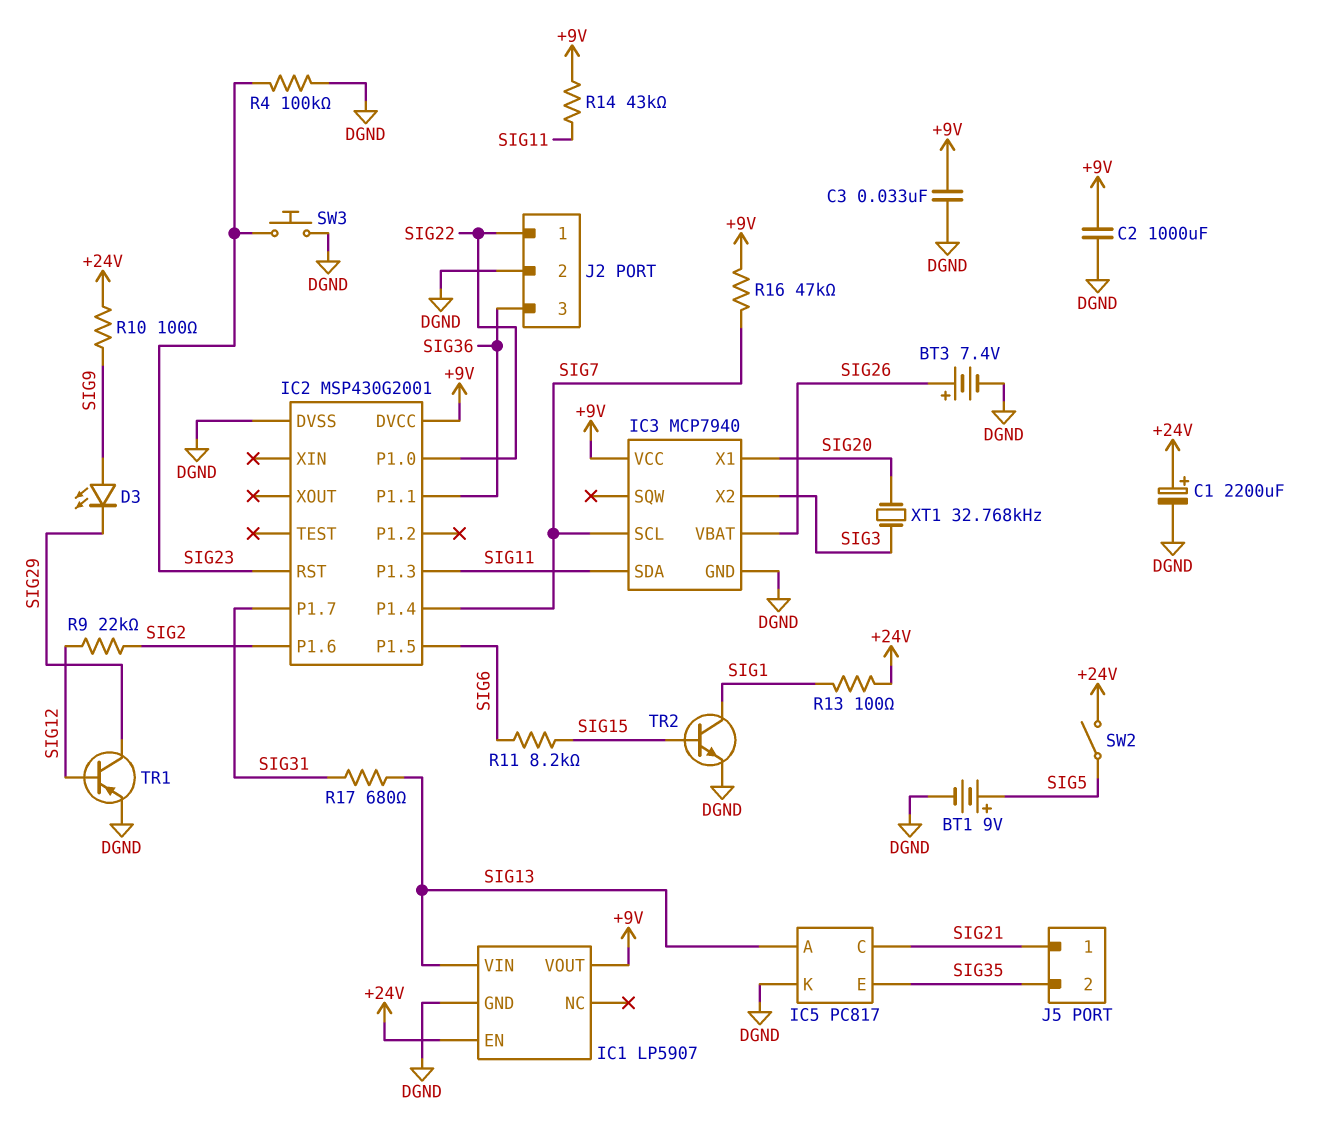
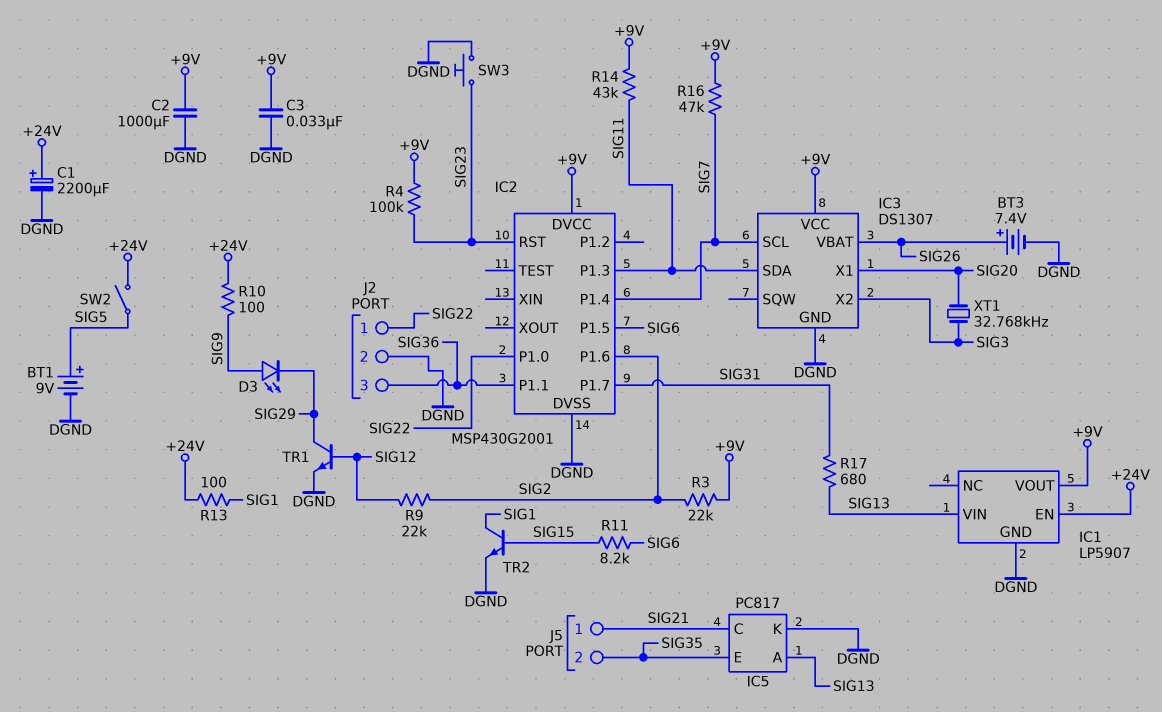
IC3: MCP7940 -> DS1307
R3: none -> 22k (+9V, SIG2)
R4: 100k (DGND, SIG23) -> 100k (+9V, SIG23)
TR1: PNP (B SIG12, C SIG29, E DGND) -> NPN (B SIG12, C SIG29, E DGND)

